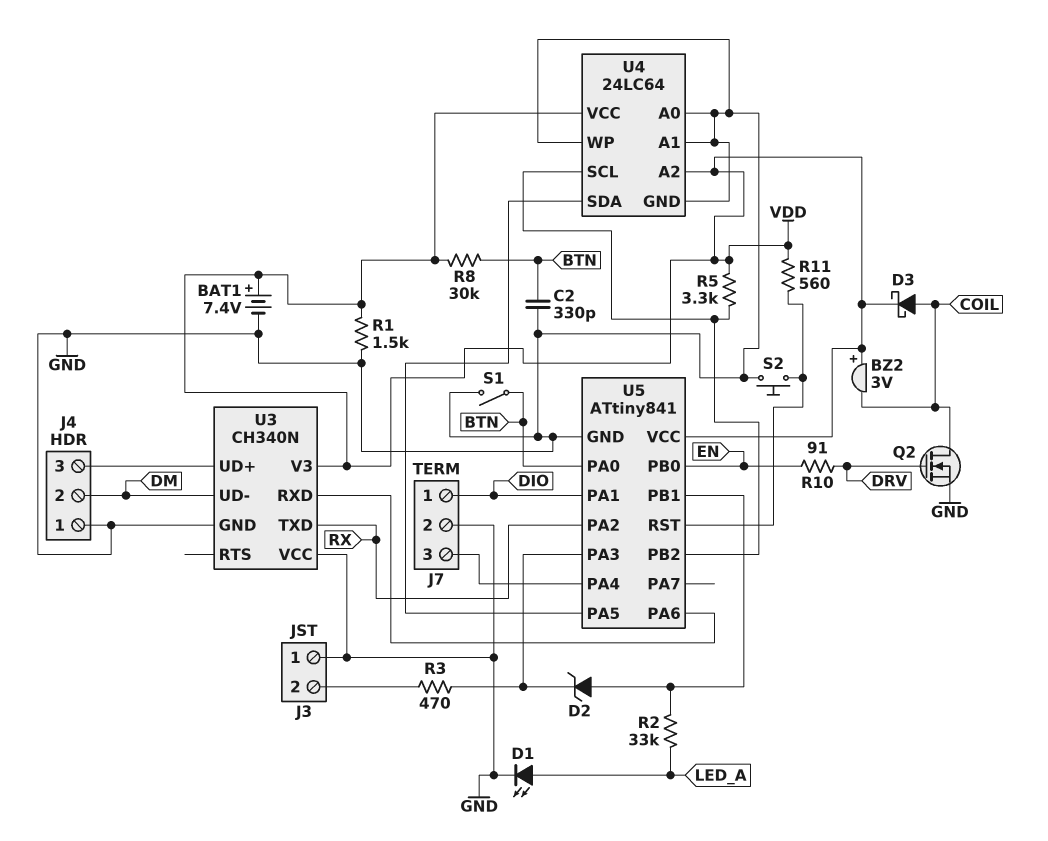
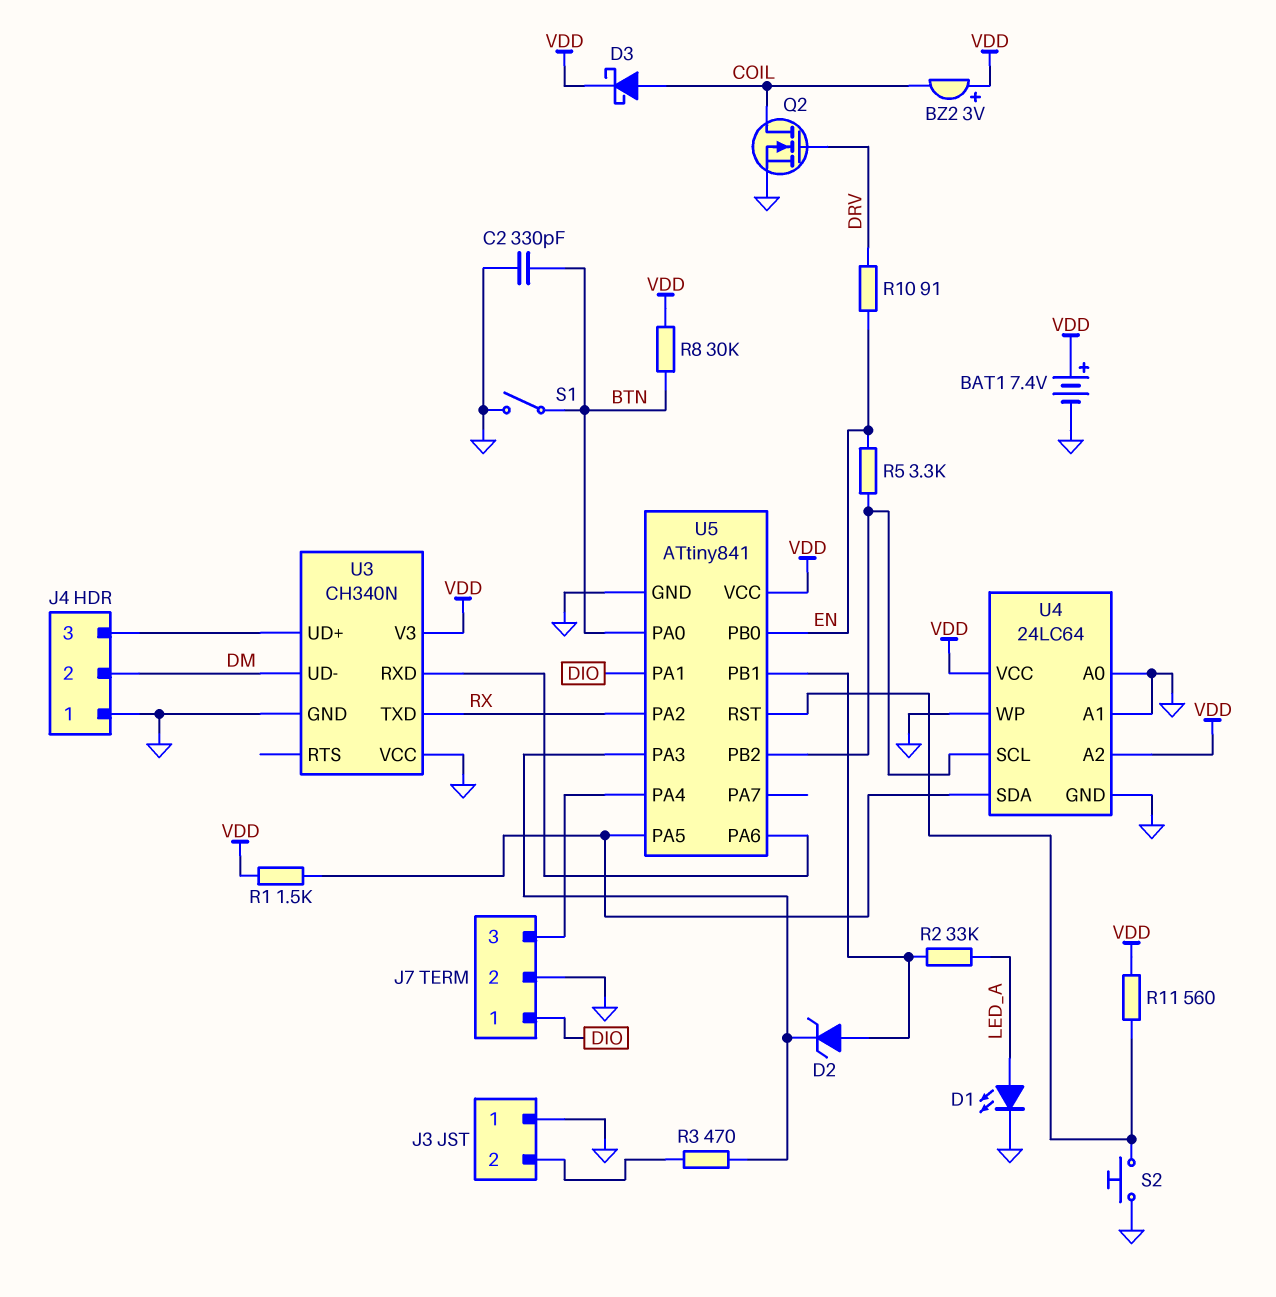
R1: 1.5k (GND, VDD) -> 1.5k (U4/SDA, VDD)
R5: 3.3k (U4/SCL, VDD) -> 3.3k (EN, U4/SCL)

